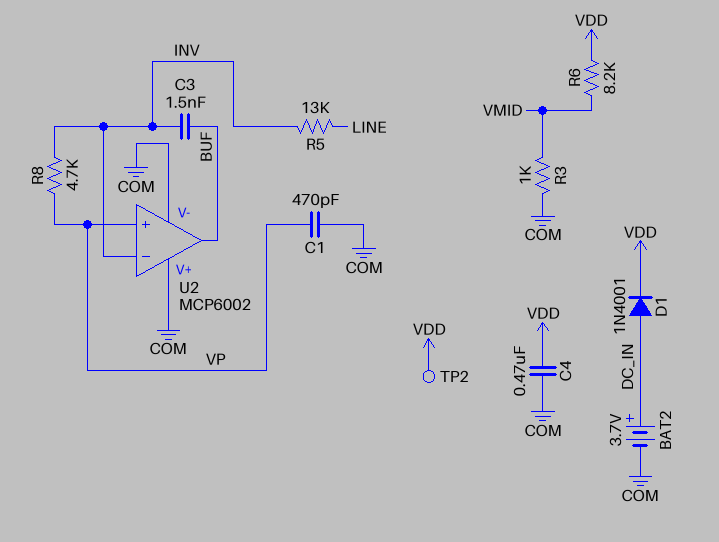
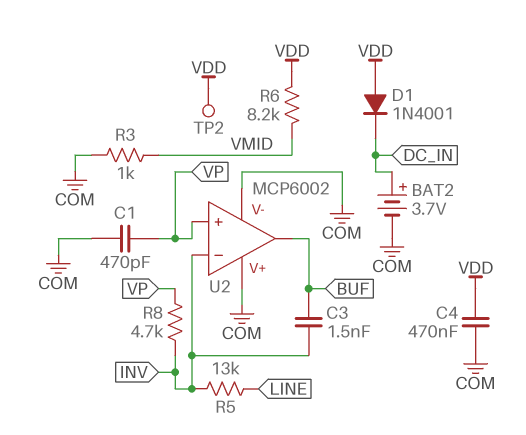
D1: diode 1N4001 (A DC_IN, K VDD) -> diode 1N4001 (A VDD, K DC_IN)

